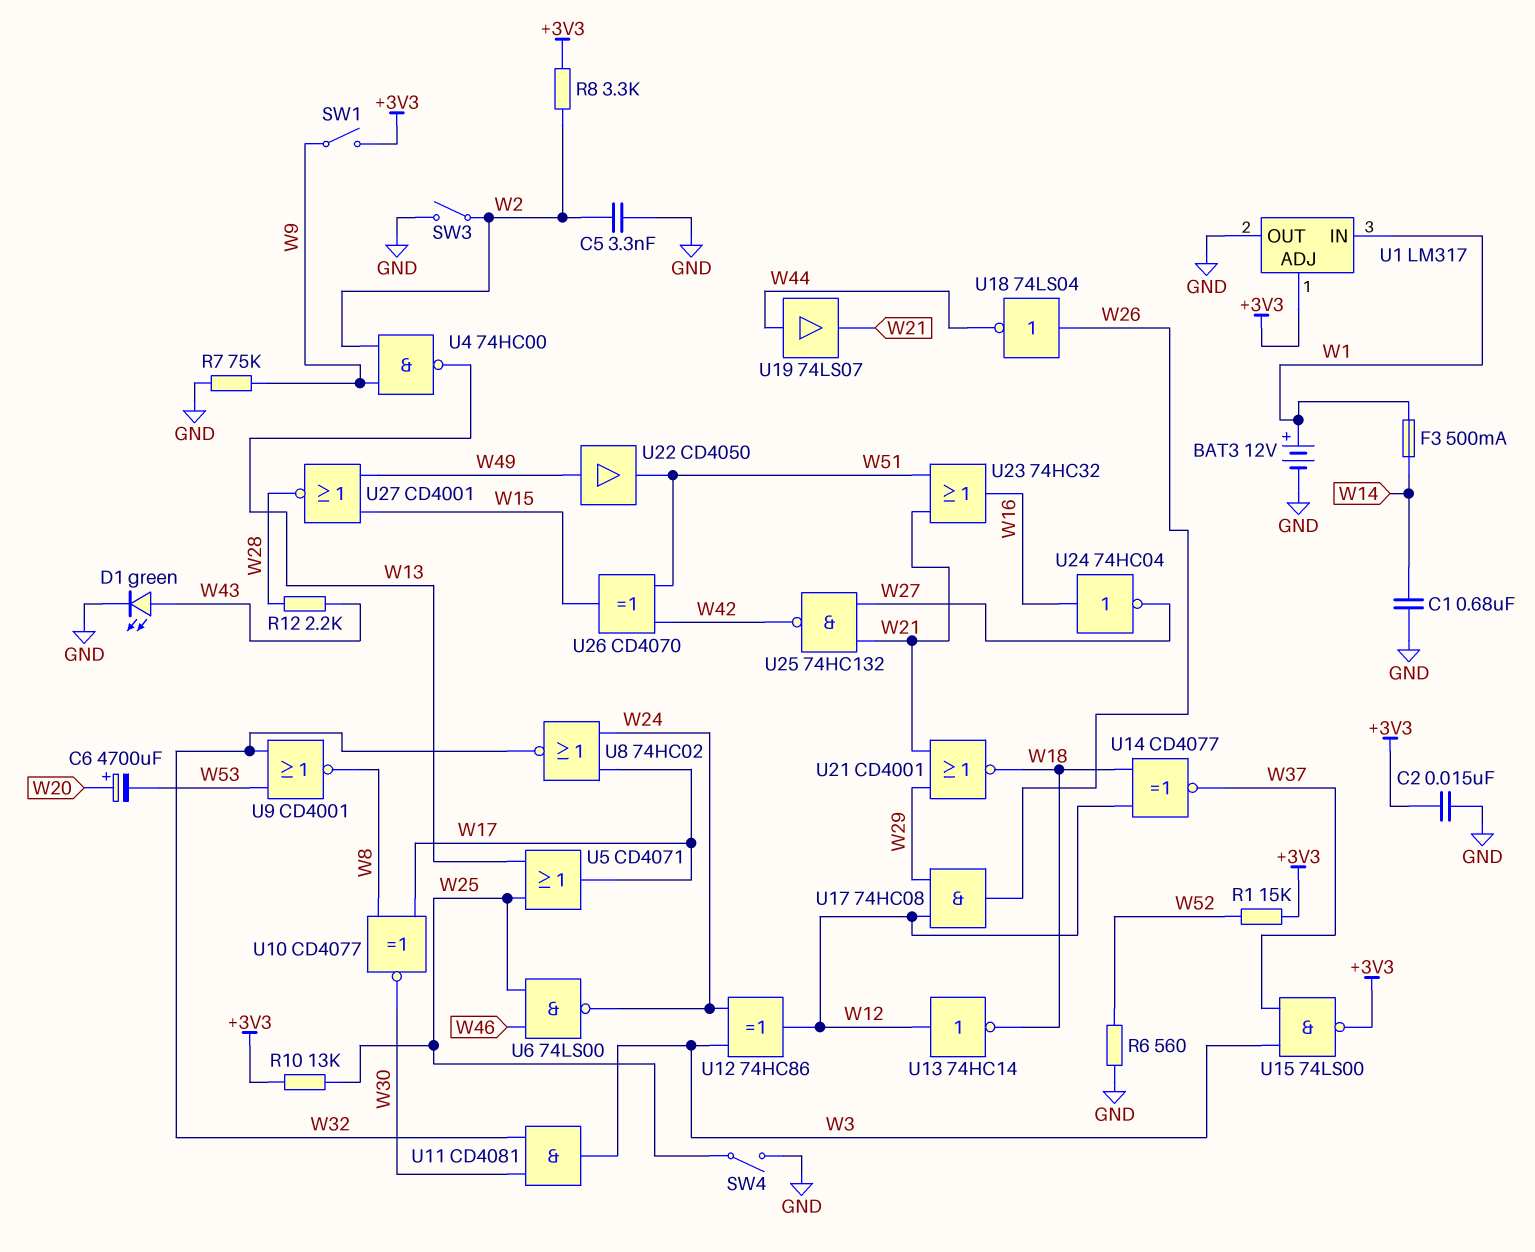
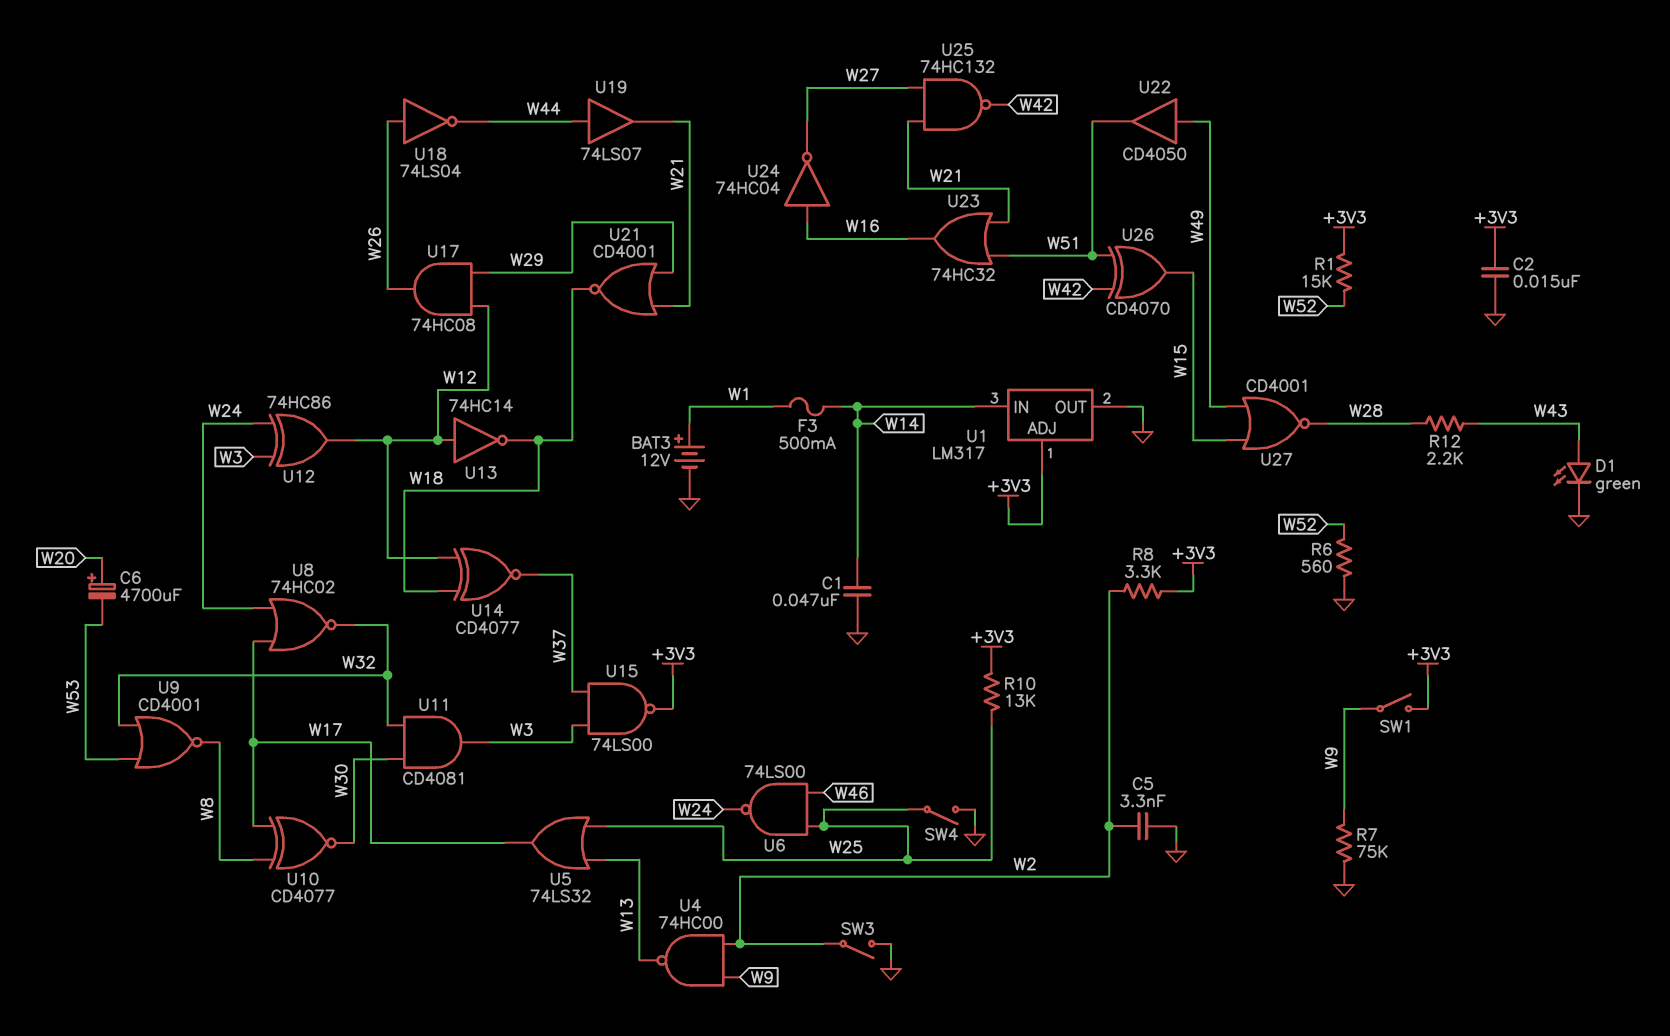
C1: 680nF (GND, W14) -> 47nF (GND, W14)
U1 pin IN: W1 -> W14
U5: OR CD4071 (in W13, in W25, out W17) -> OR 74LS32 (in W13, in W25, out W17)

